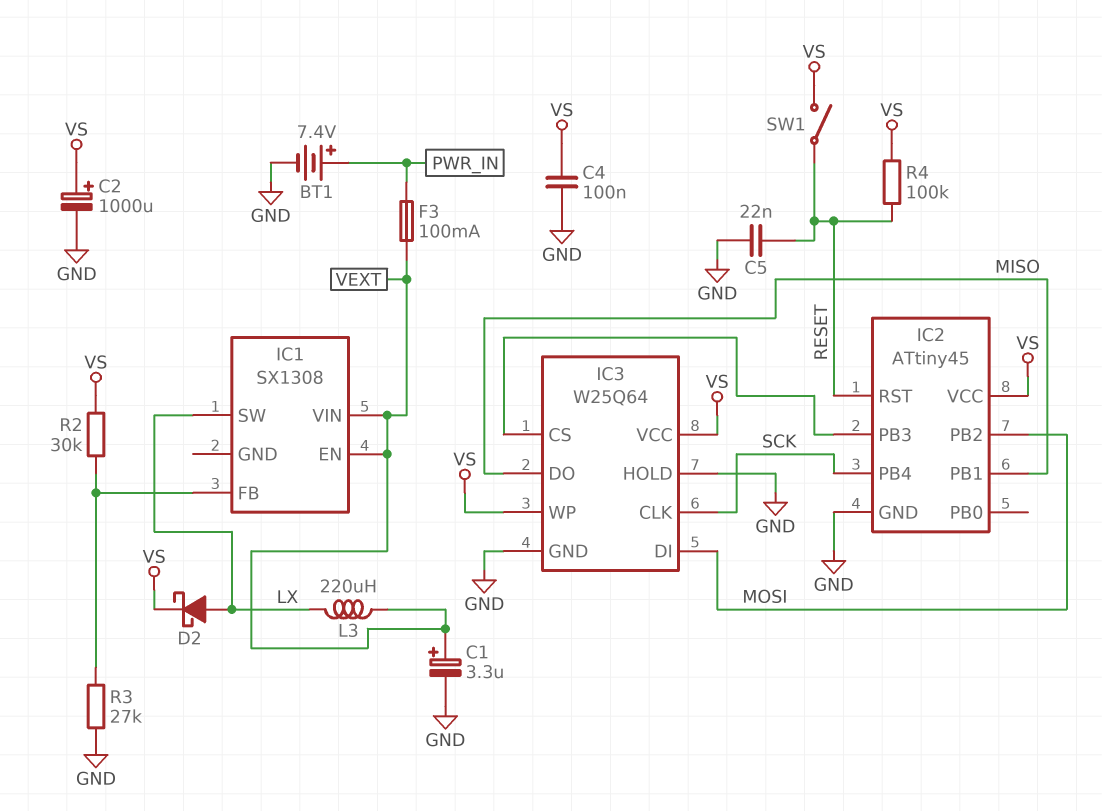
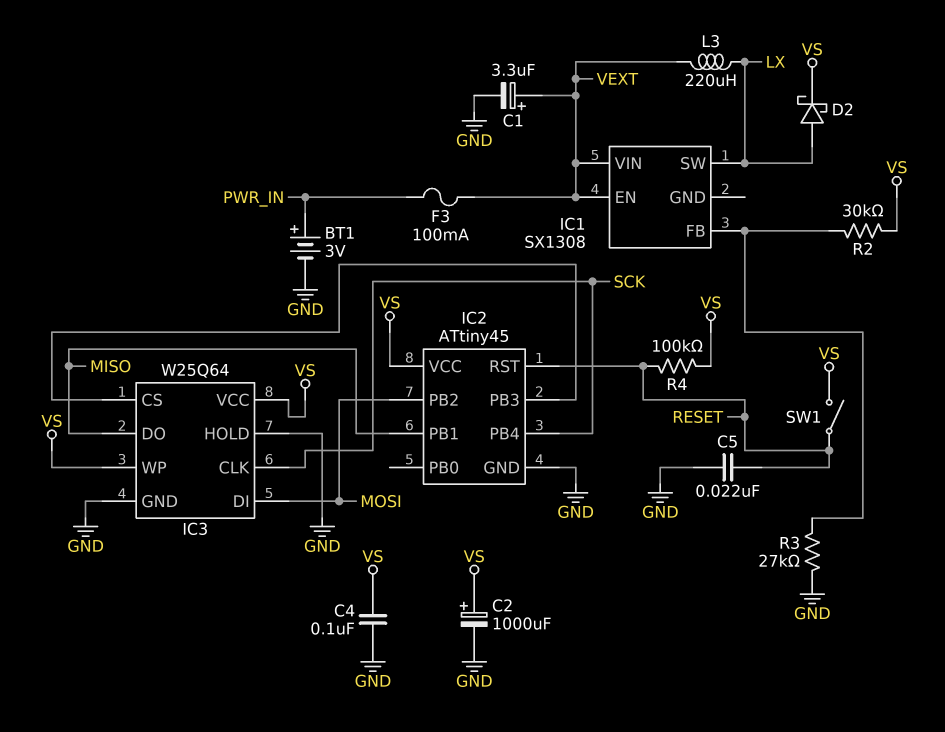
BT1: 7.4V (plus PWR_IN, minus GND) -> 3V (plus PWR_IN, minus GND)

